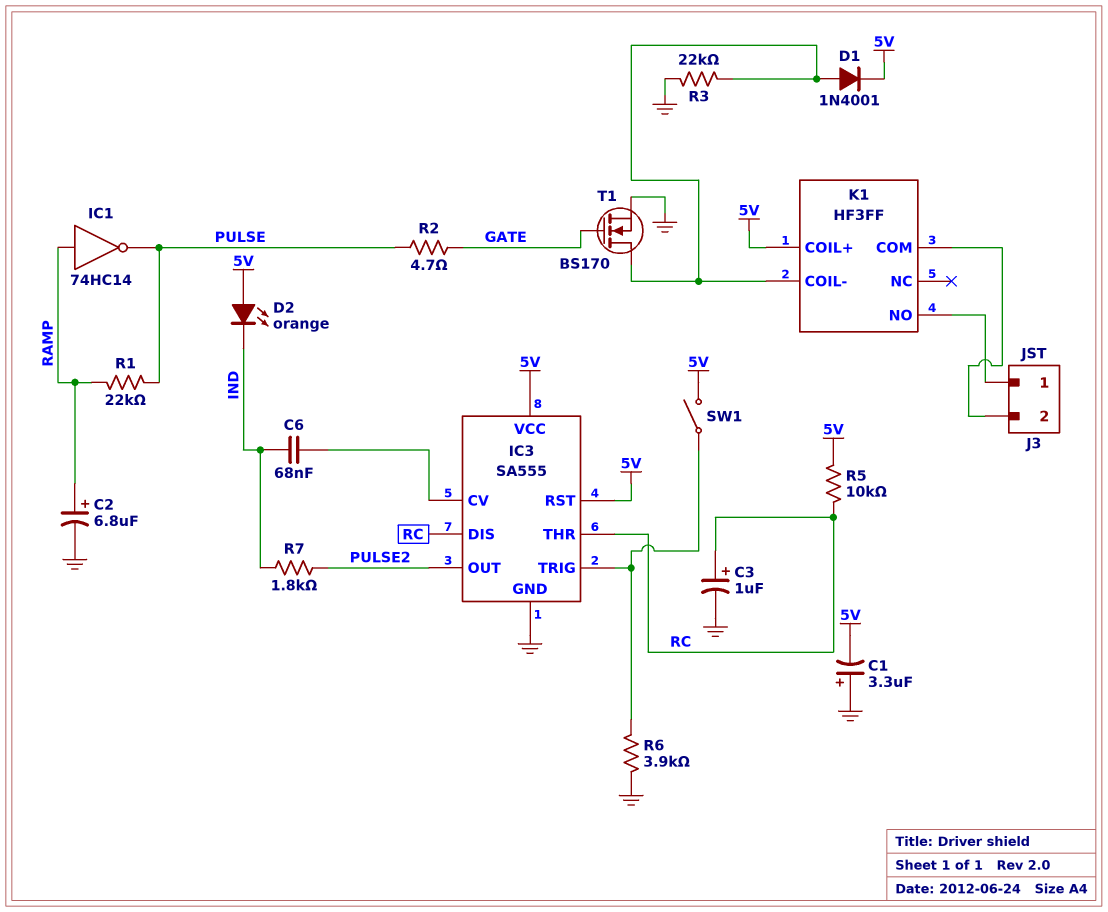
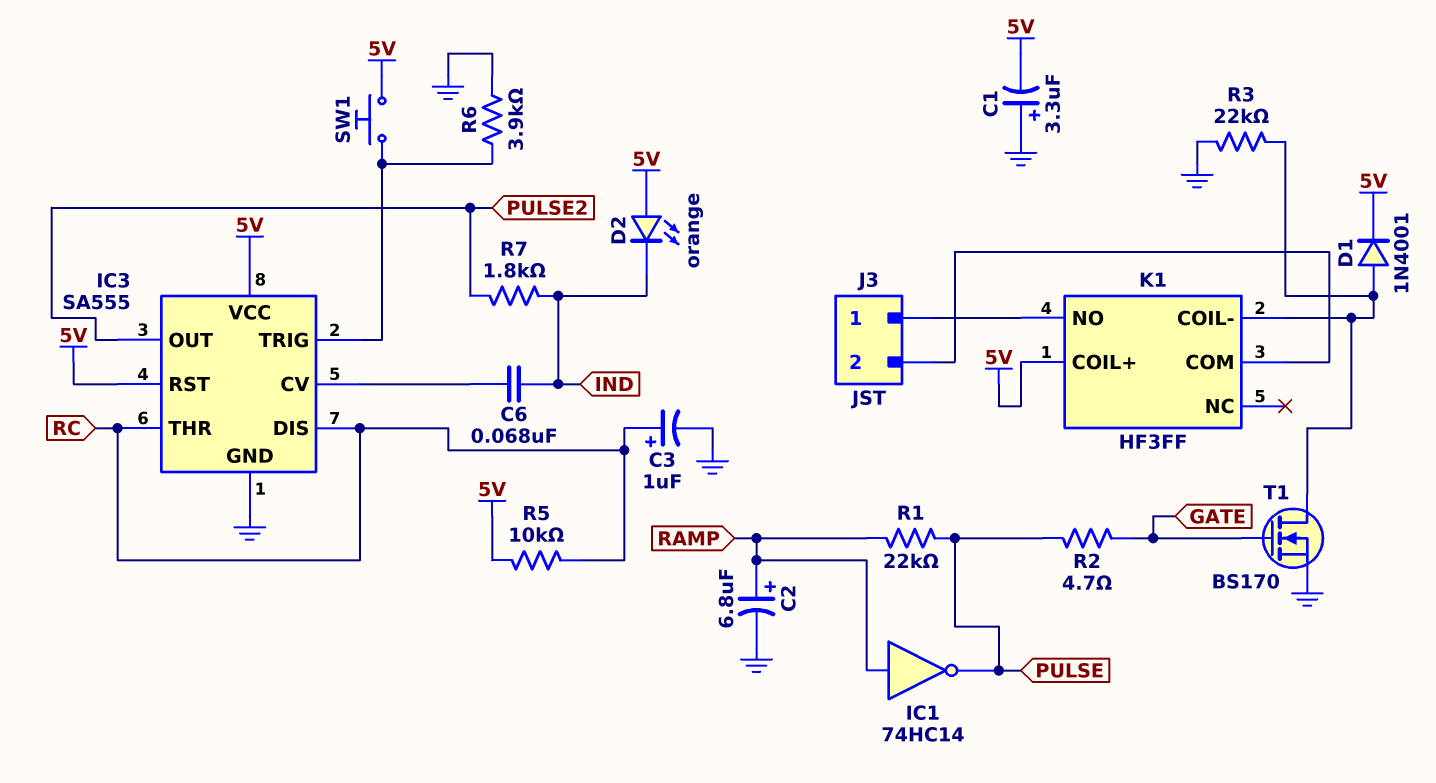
SW1: switch (5V, IC3/TRIG) -> button (5V, IC3/TRIG)

